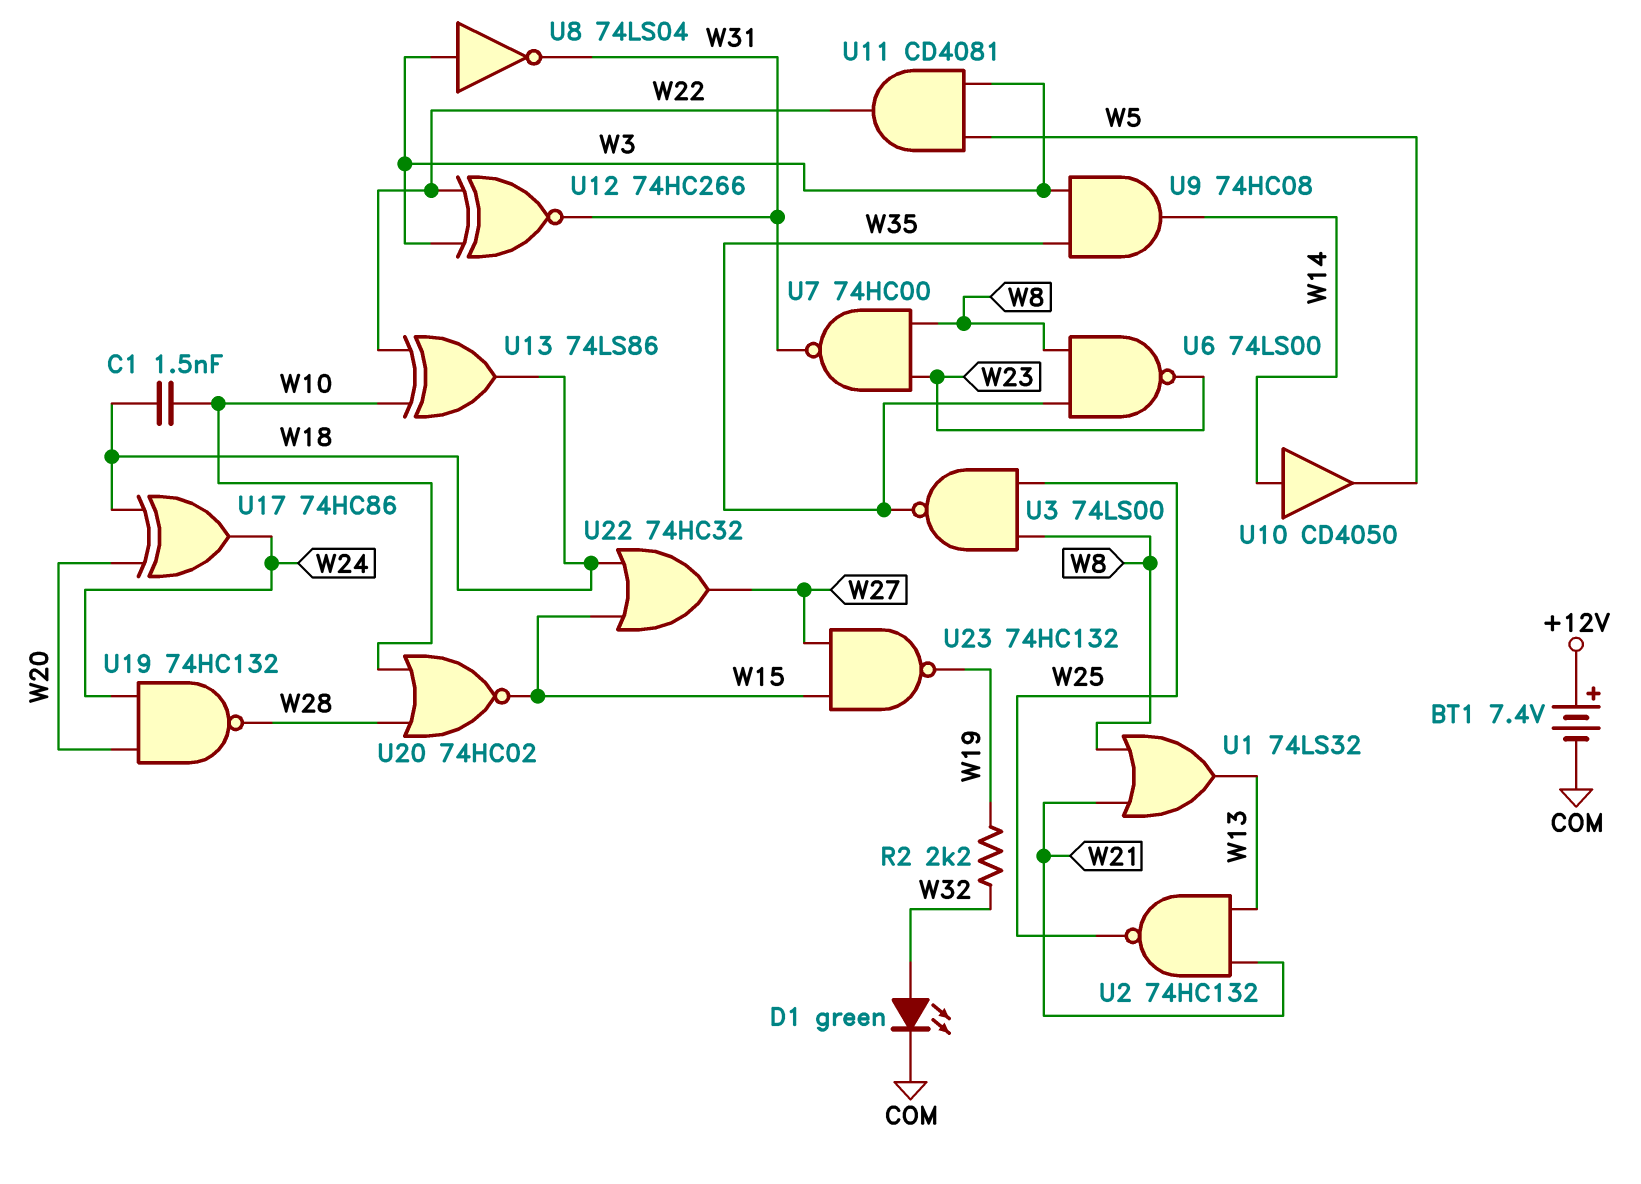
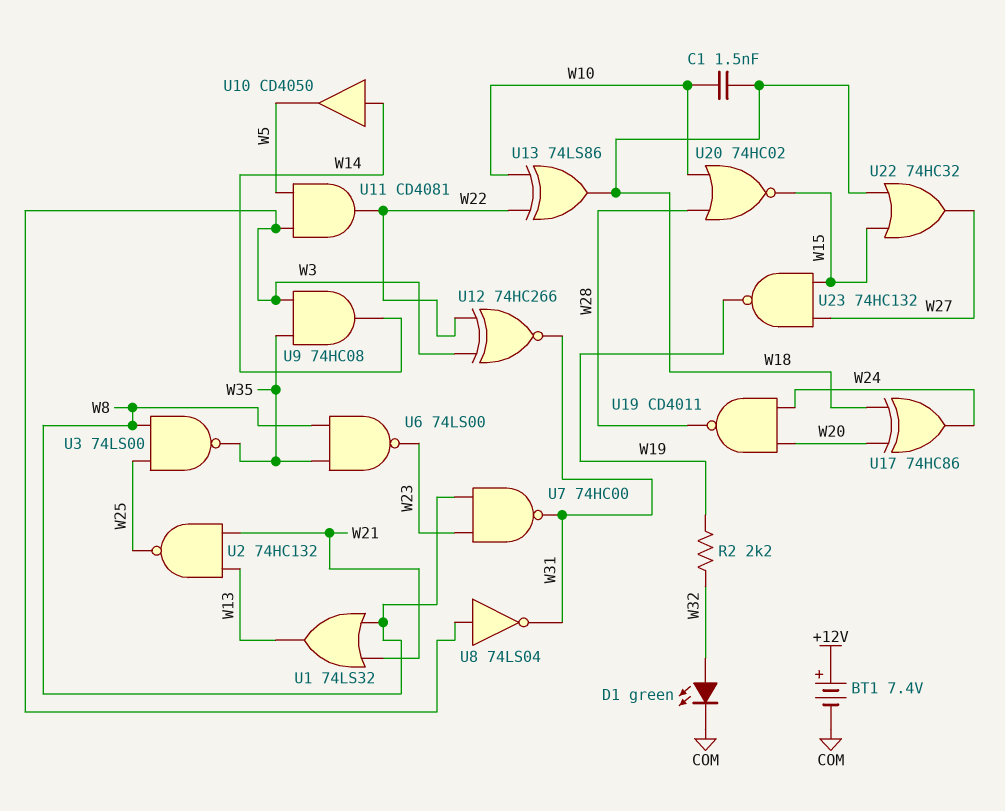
U19: NAND 74HC132 (in W20, in W24, out W28) -> NAND CD4011 (in W20, in W24, out W28)

